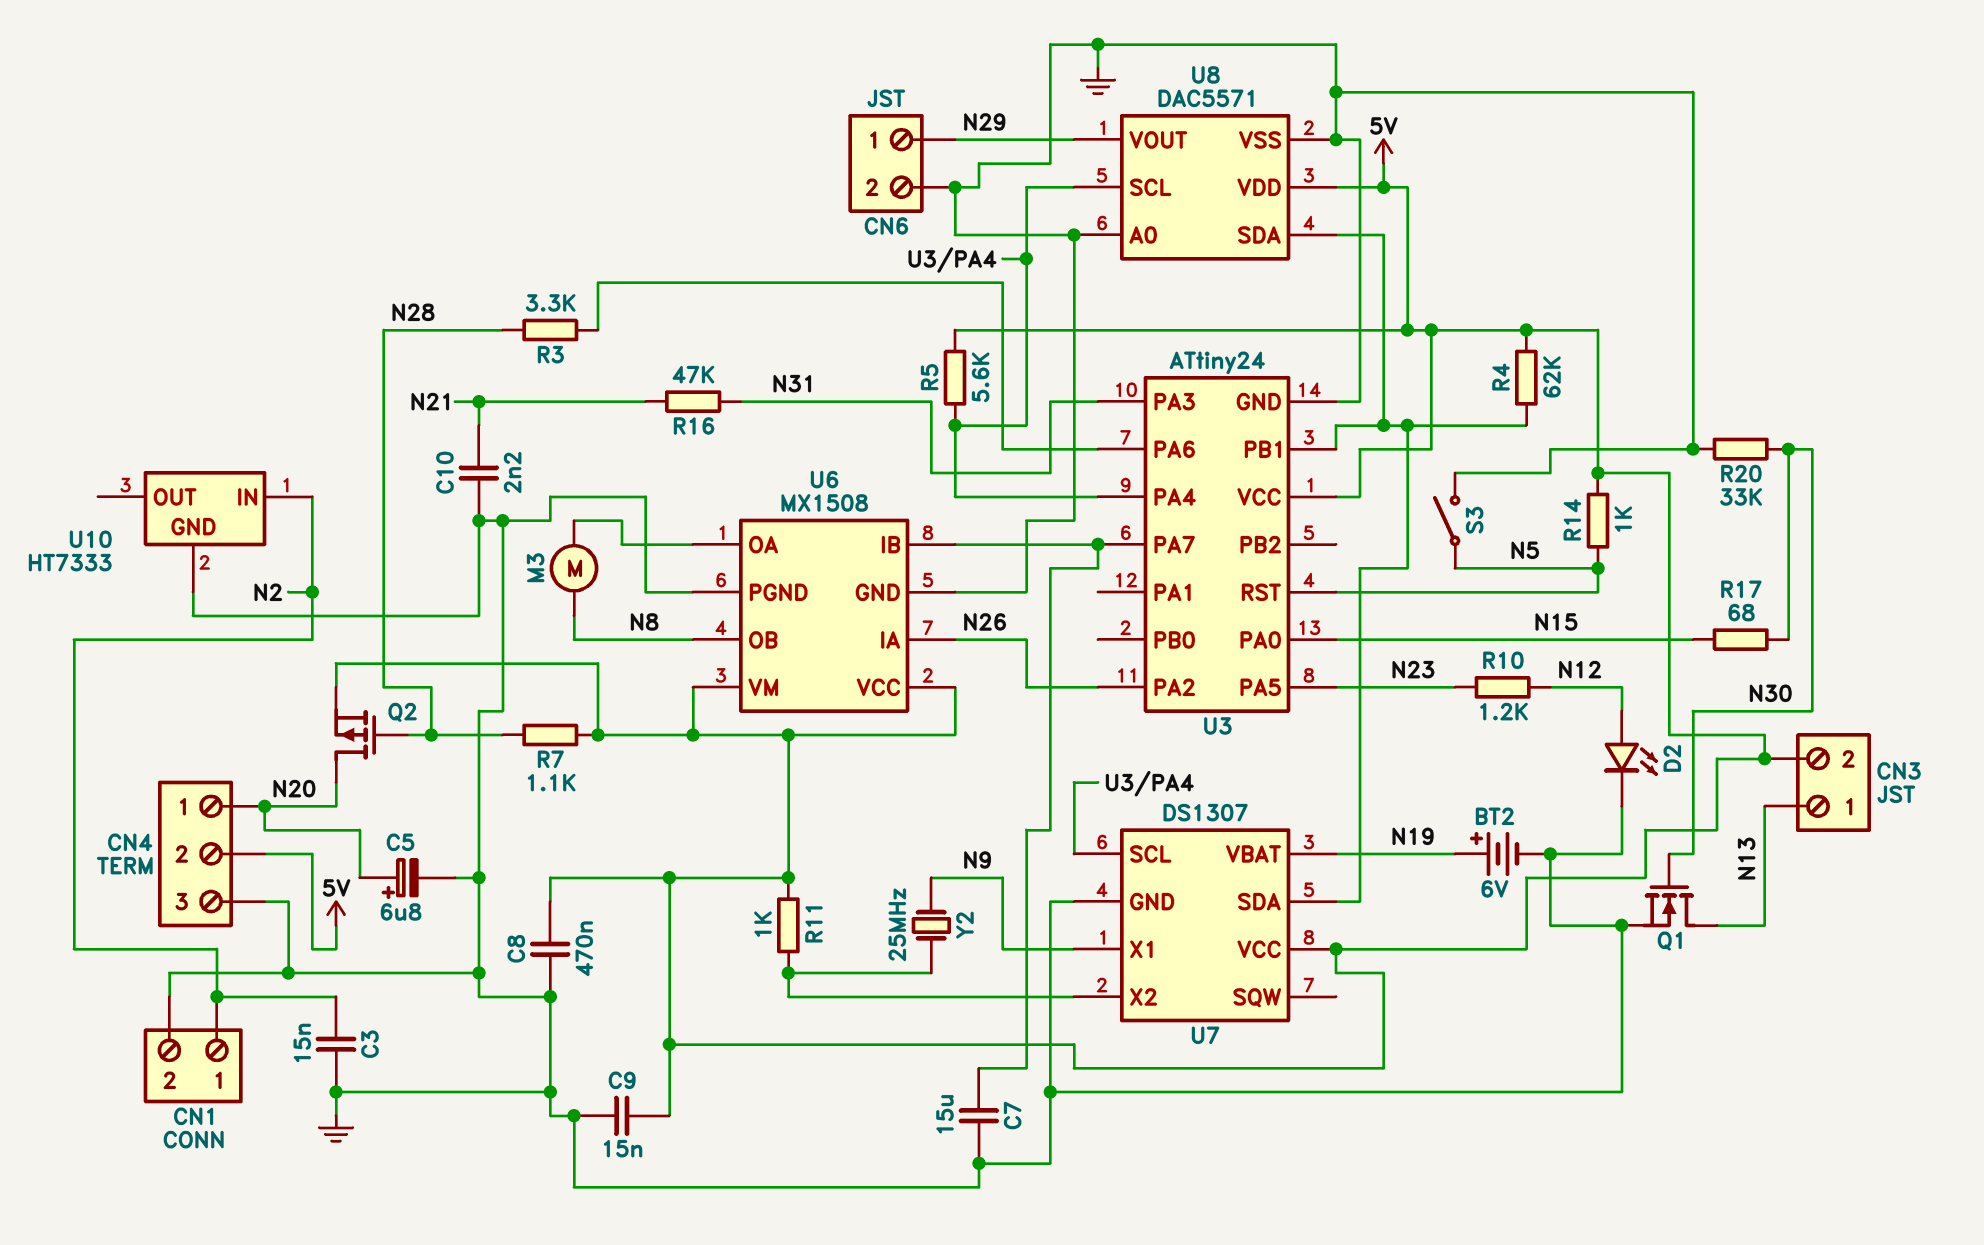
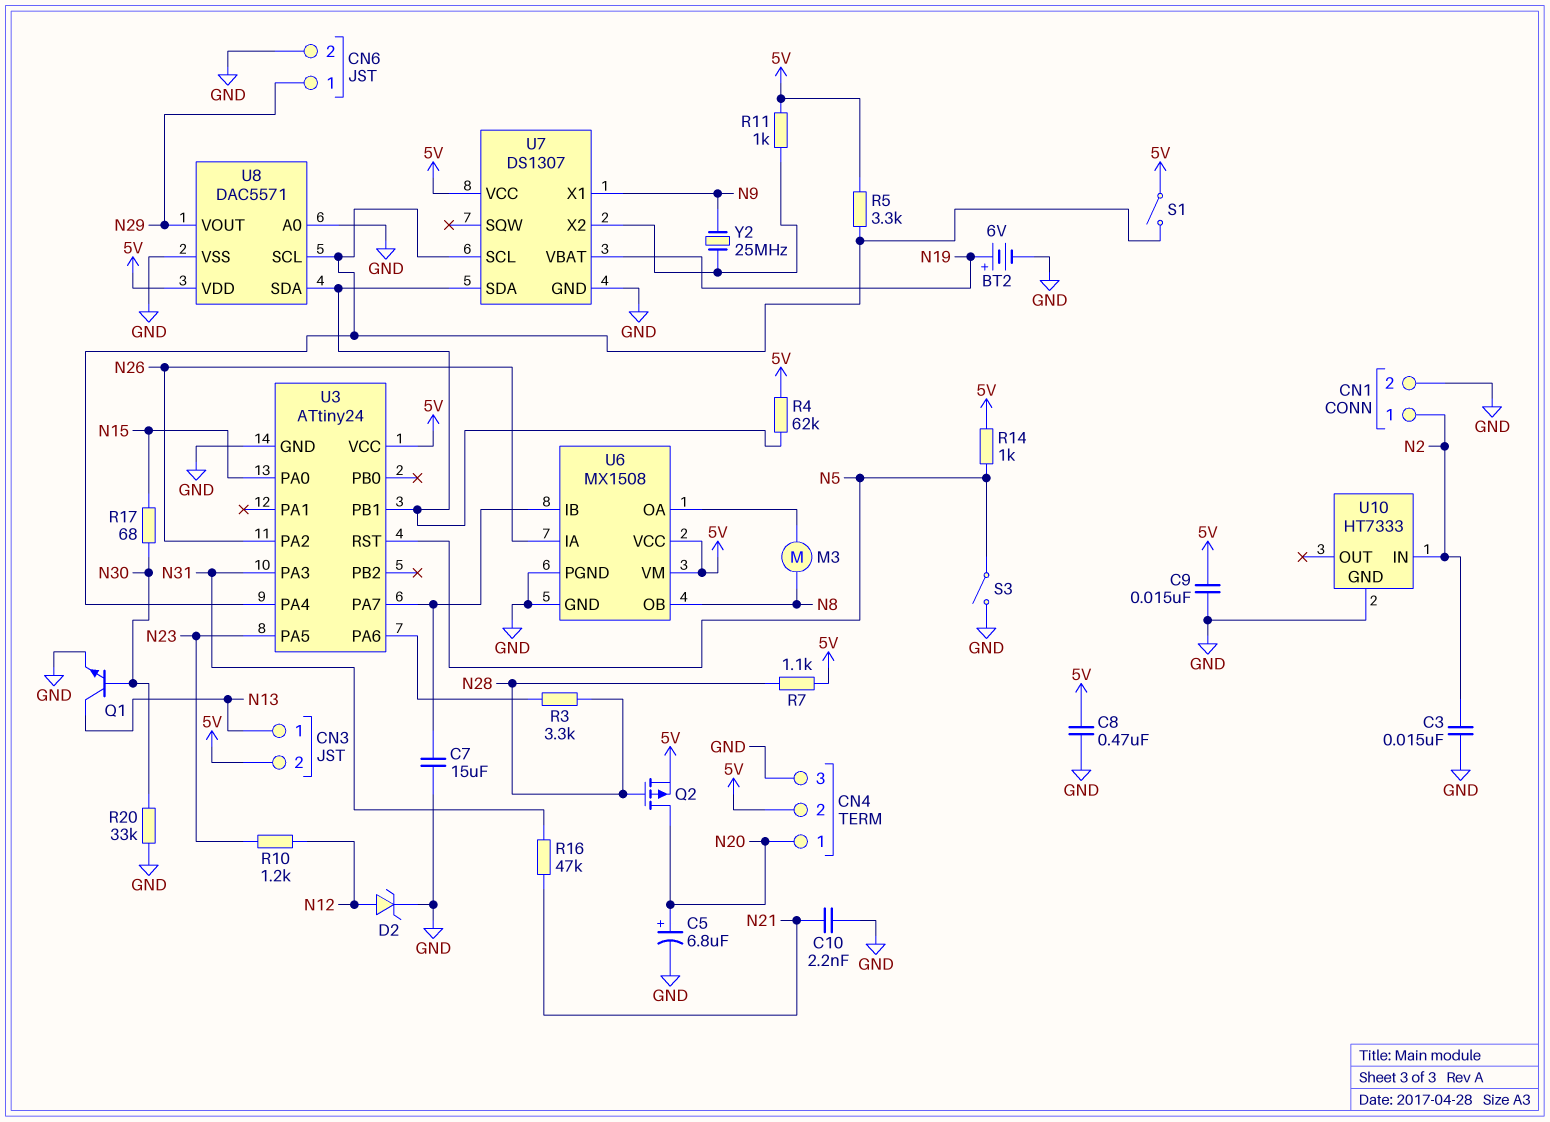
D2: LED (A N12, K GND) -> zener (A N12, K GND)
Q1: NMOS (G N30, D N13, S GND) -> NPN (B N30, C N13, E GND)
R5: 5.6k (5V, U3/PA4) -> 3.3k (5V, U3/PA4)
S1: none -> switch (5V, U3/PA4)

